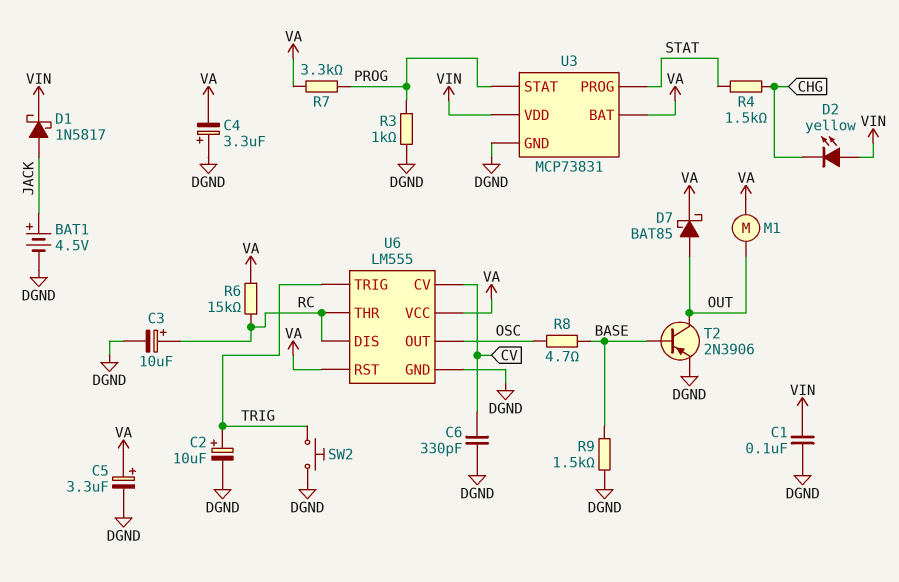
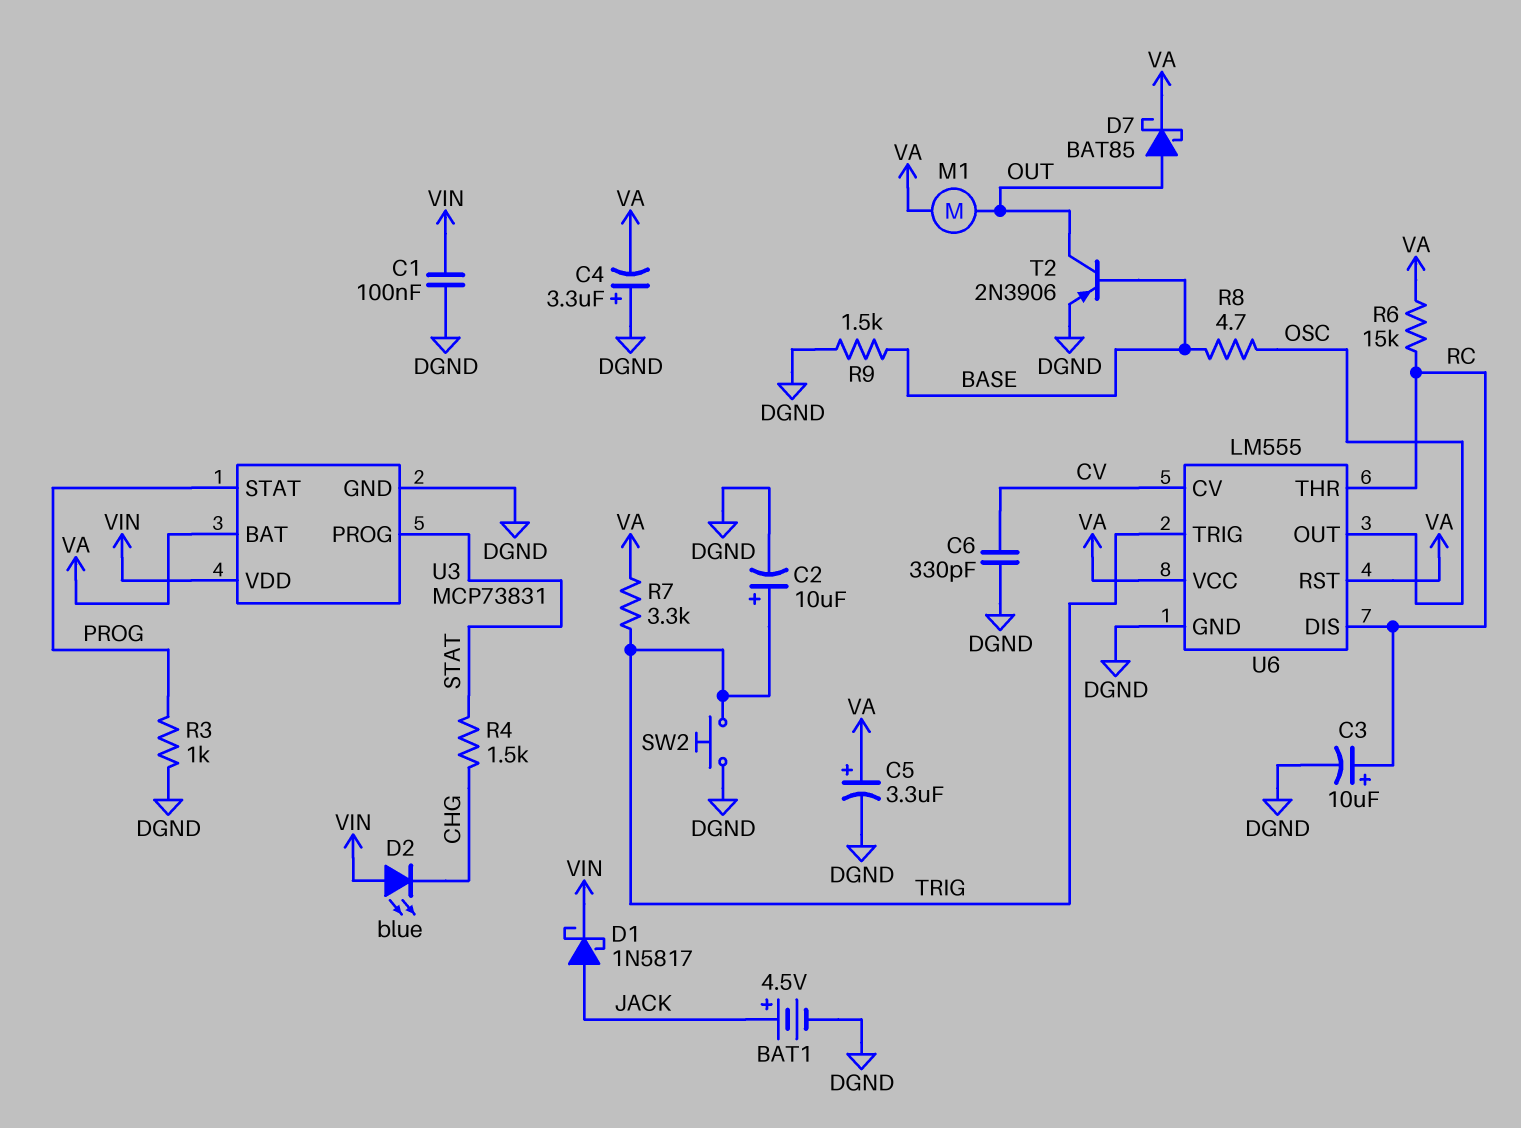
D2: LED yellow (A VIN, K CHG) -> LED blue (A VIN, K CHG)
R7: 3.3k (PROG, VA) -> 3.3k (TRIG, VA)

